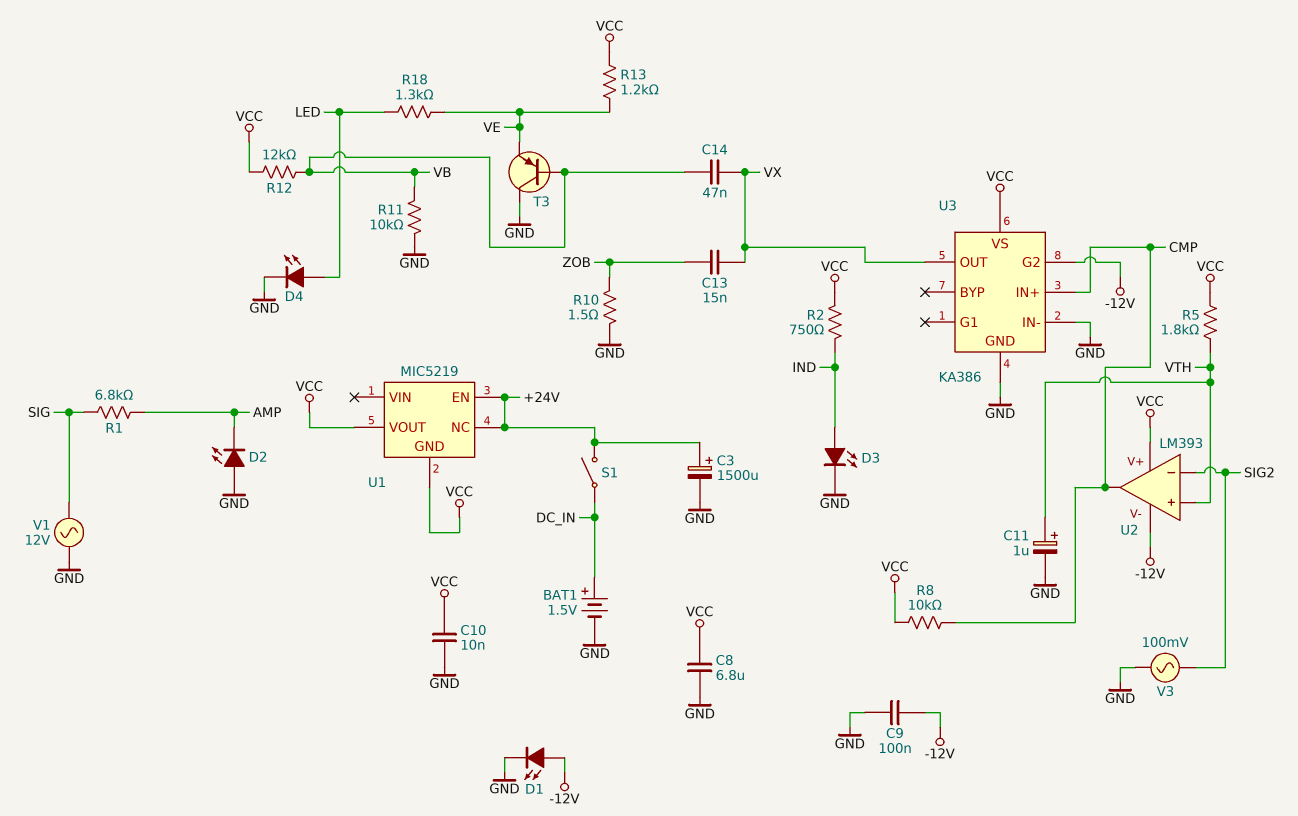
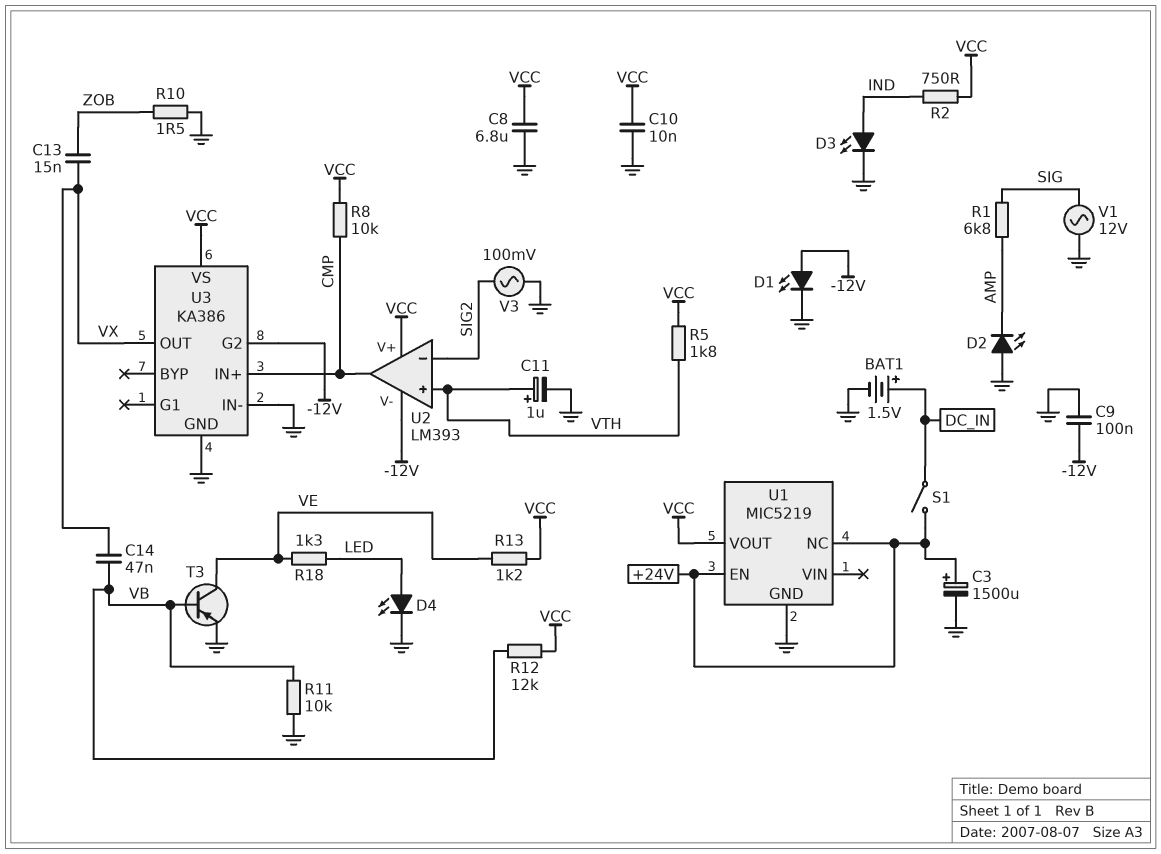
T3: PNP (B VB, C GND, E VE) -> PNP (B VB, C VE, E GND)
U1 pin GND: VCC -> GND

